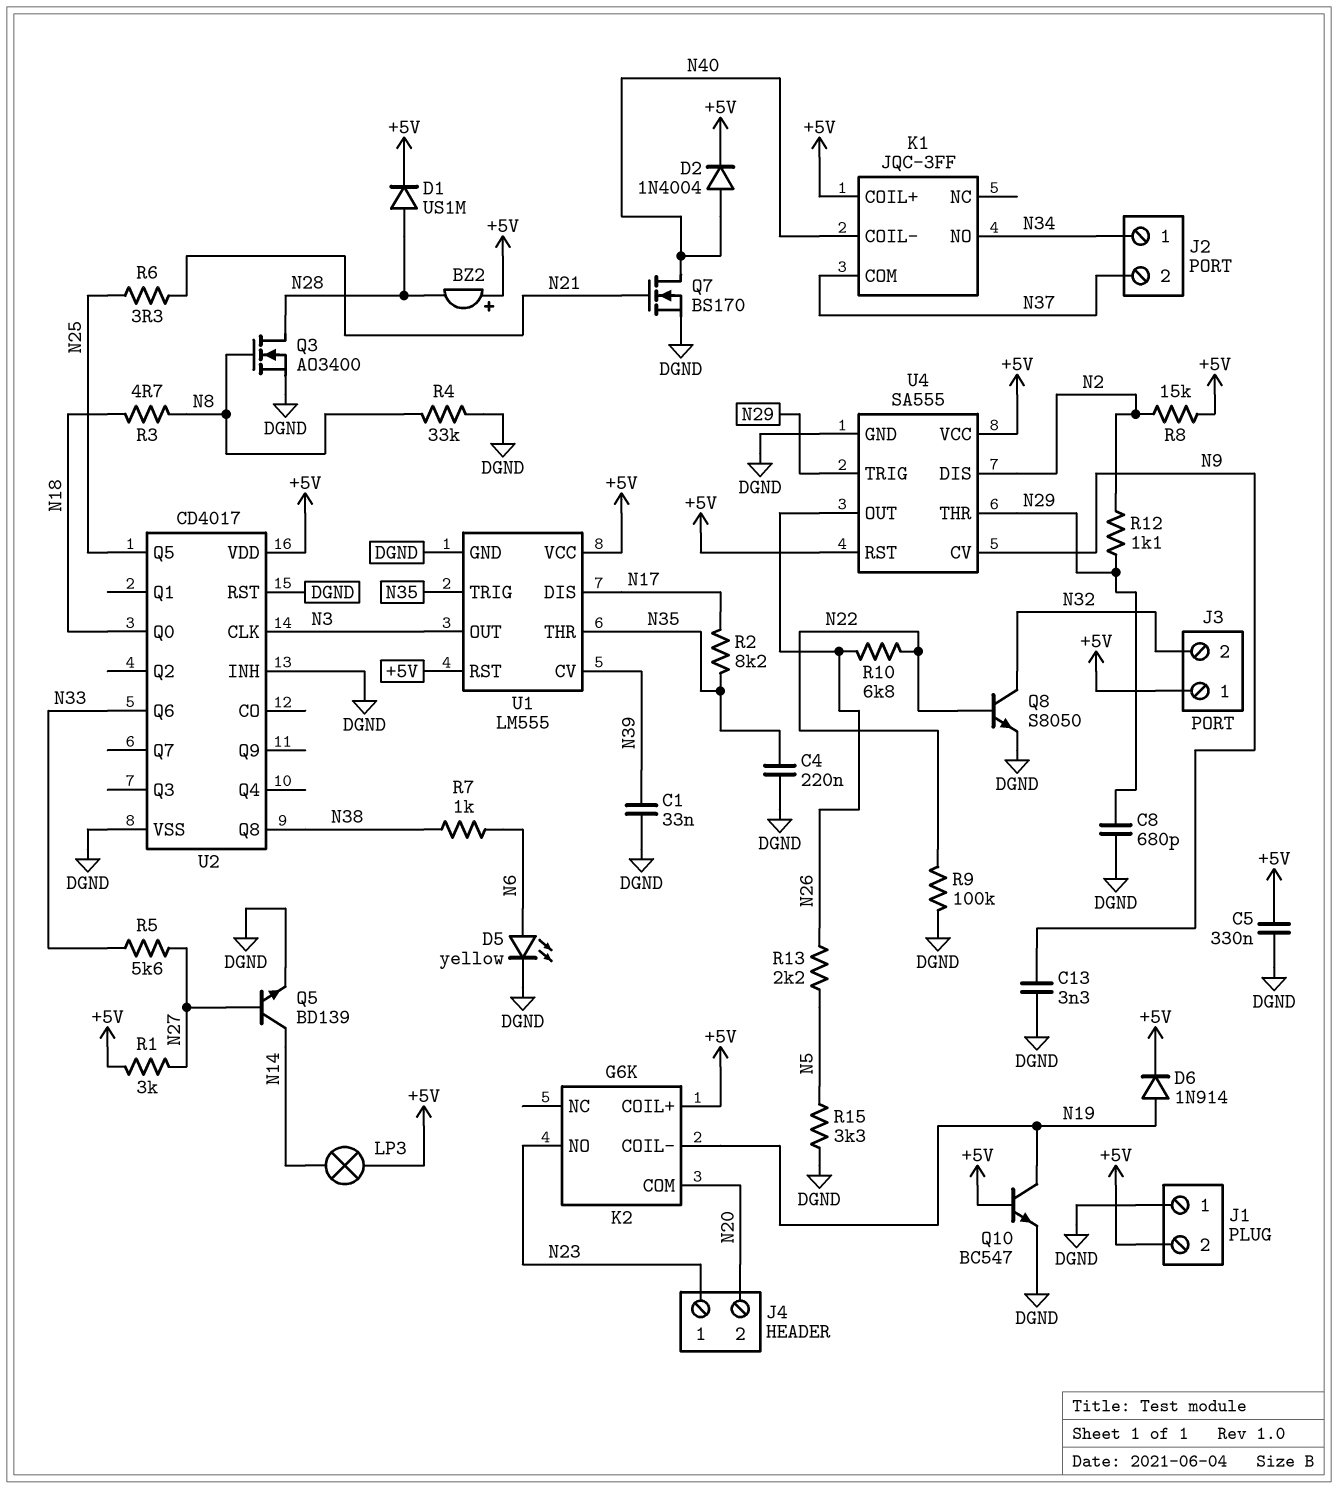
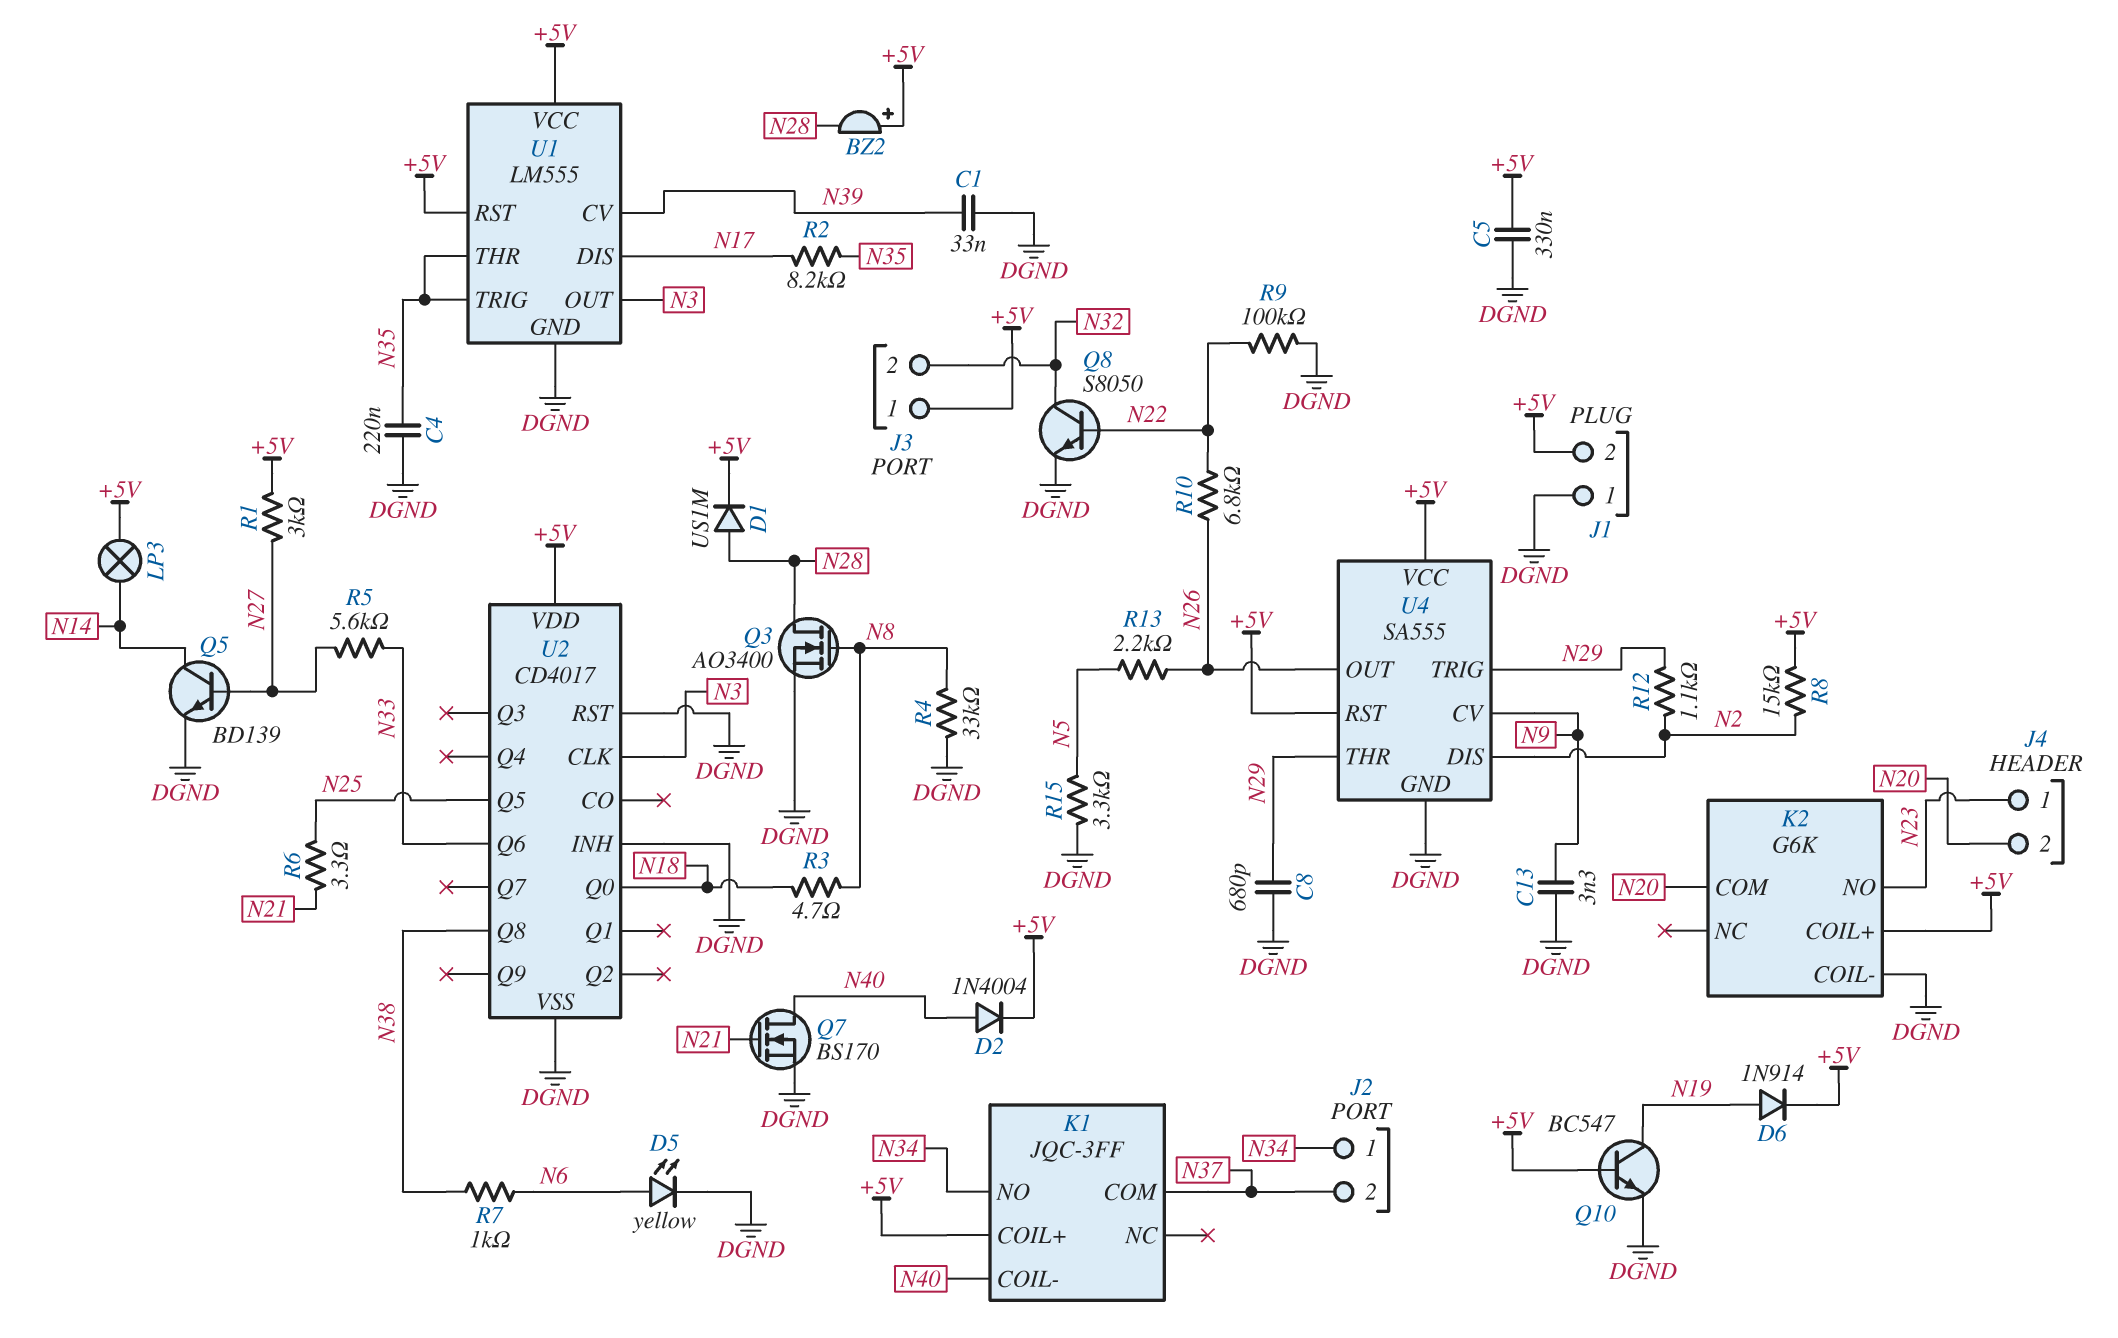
K2 pin COIL-: N19 -> DGND

